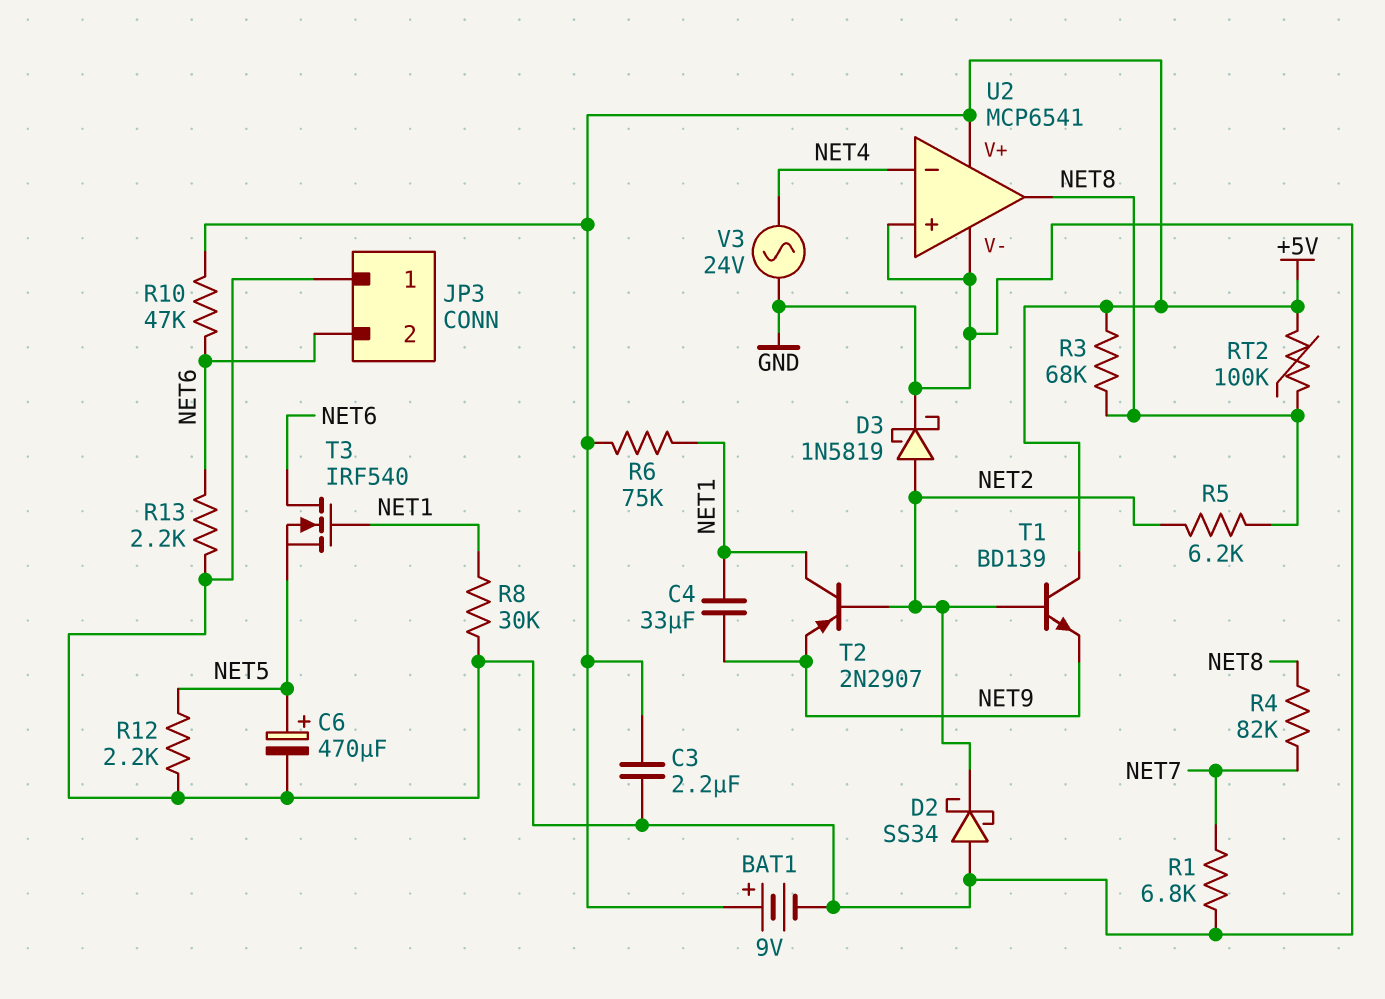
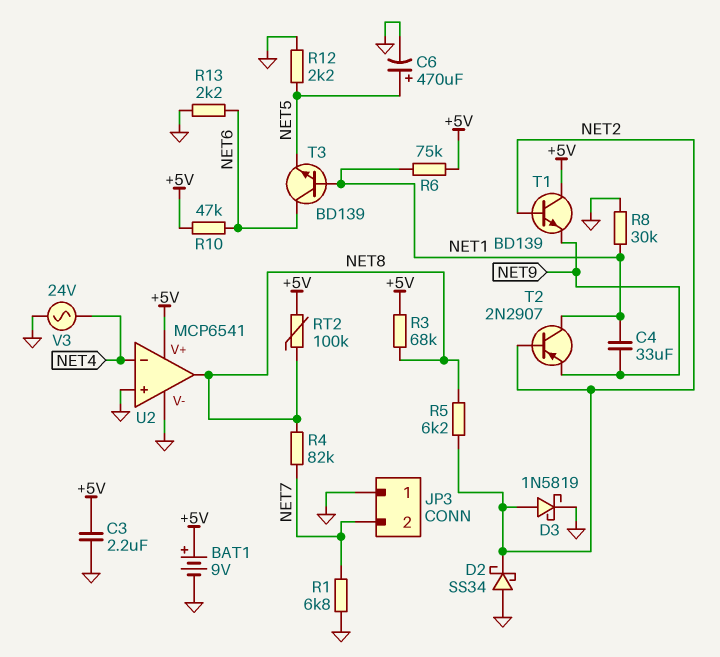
JP3 pin 2: NET6 -> NET7
T3: NMOS IRF540 (G NET1, D NET6, S NET5) -> NPN BD139 (B NET1, C NET6, E NET5)

